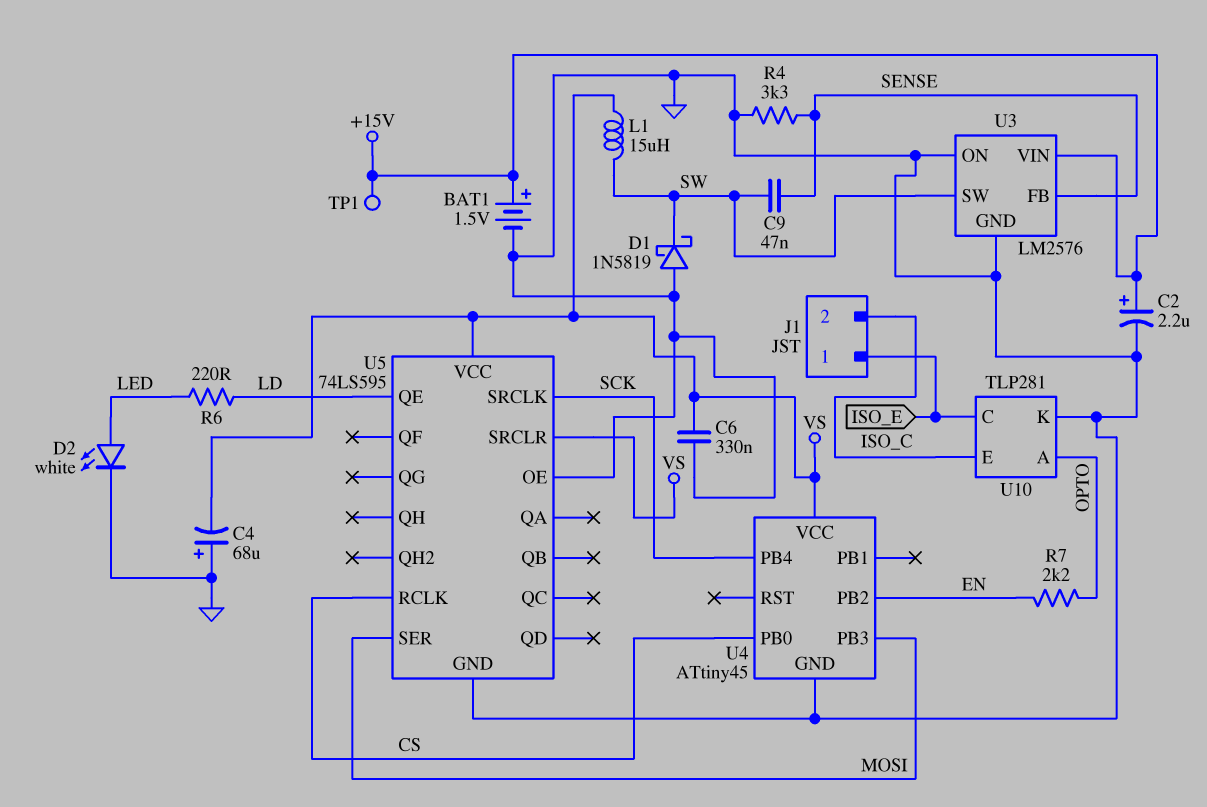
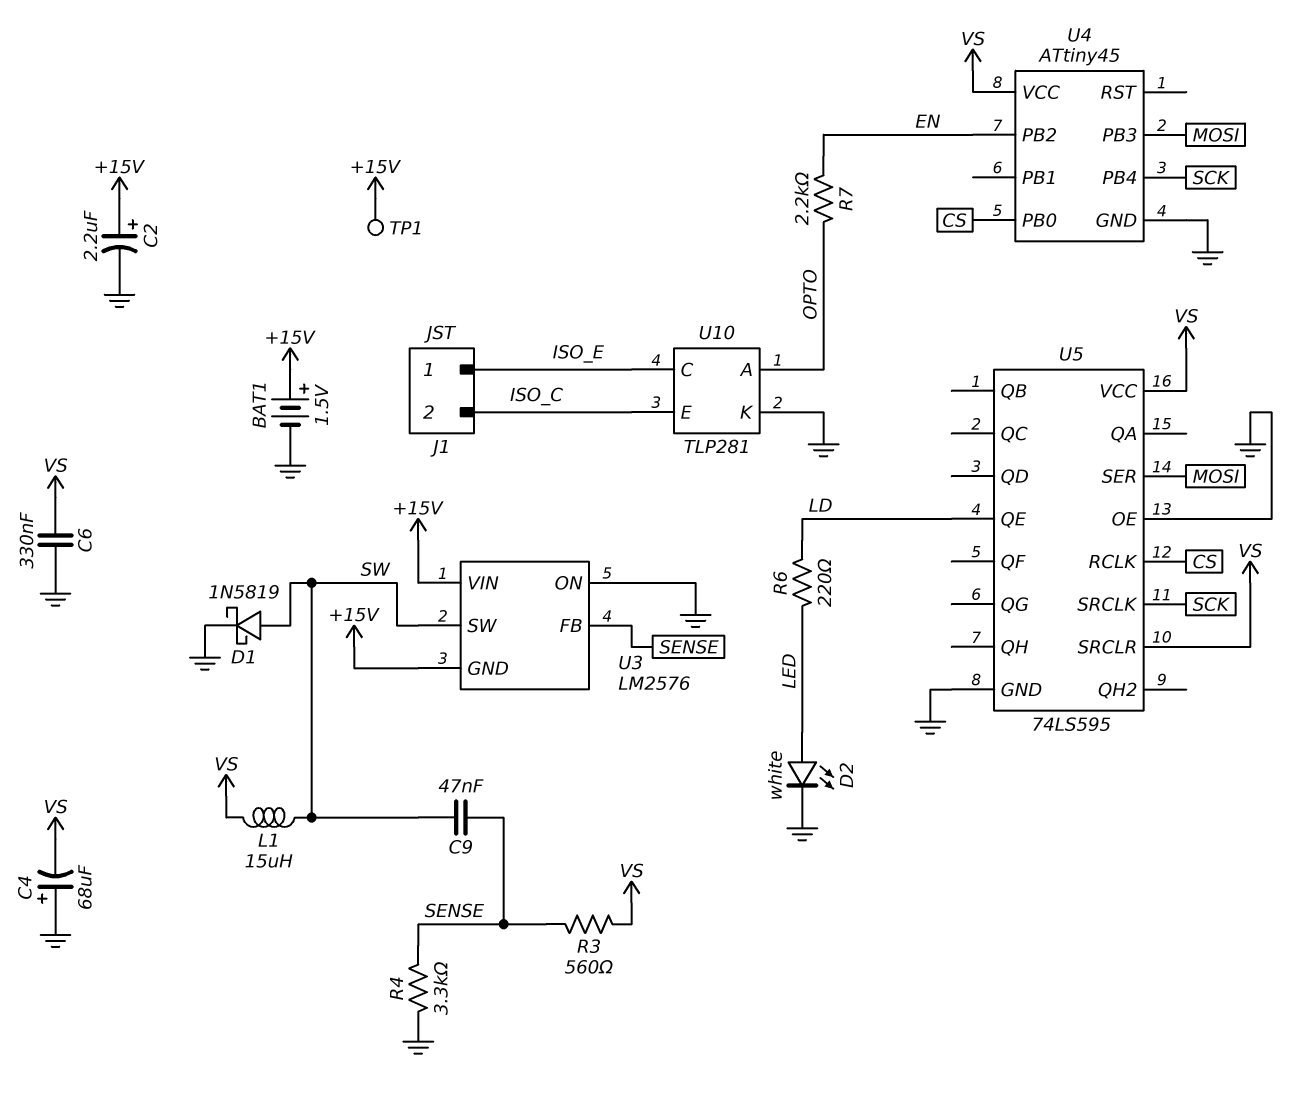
D1: schottky 1N5819 (A GND, K SW) -> schottky 1N5819 (A SW, K GND)
R3: none -> 560 (SENSE, VS)
U3 pin GND: GND -> +15V

